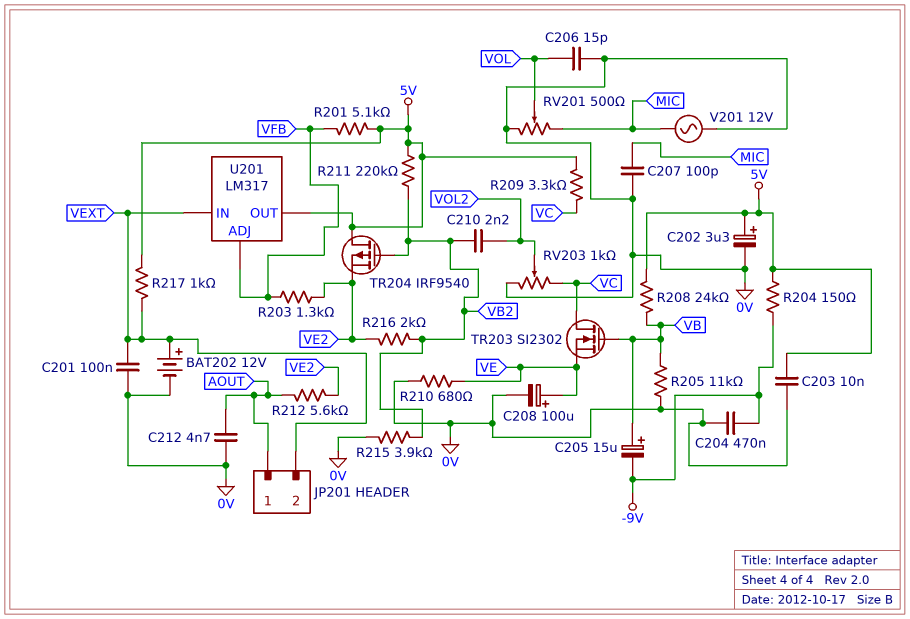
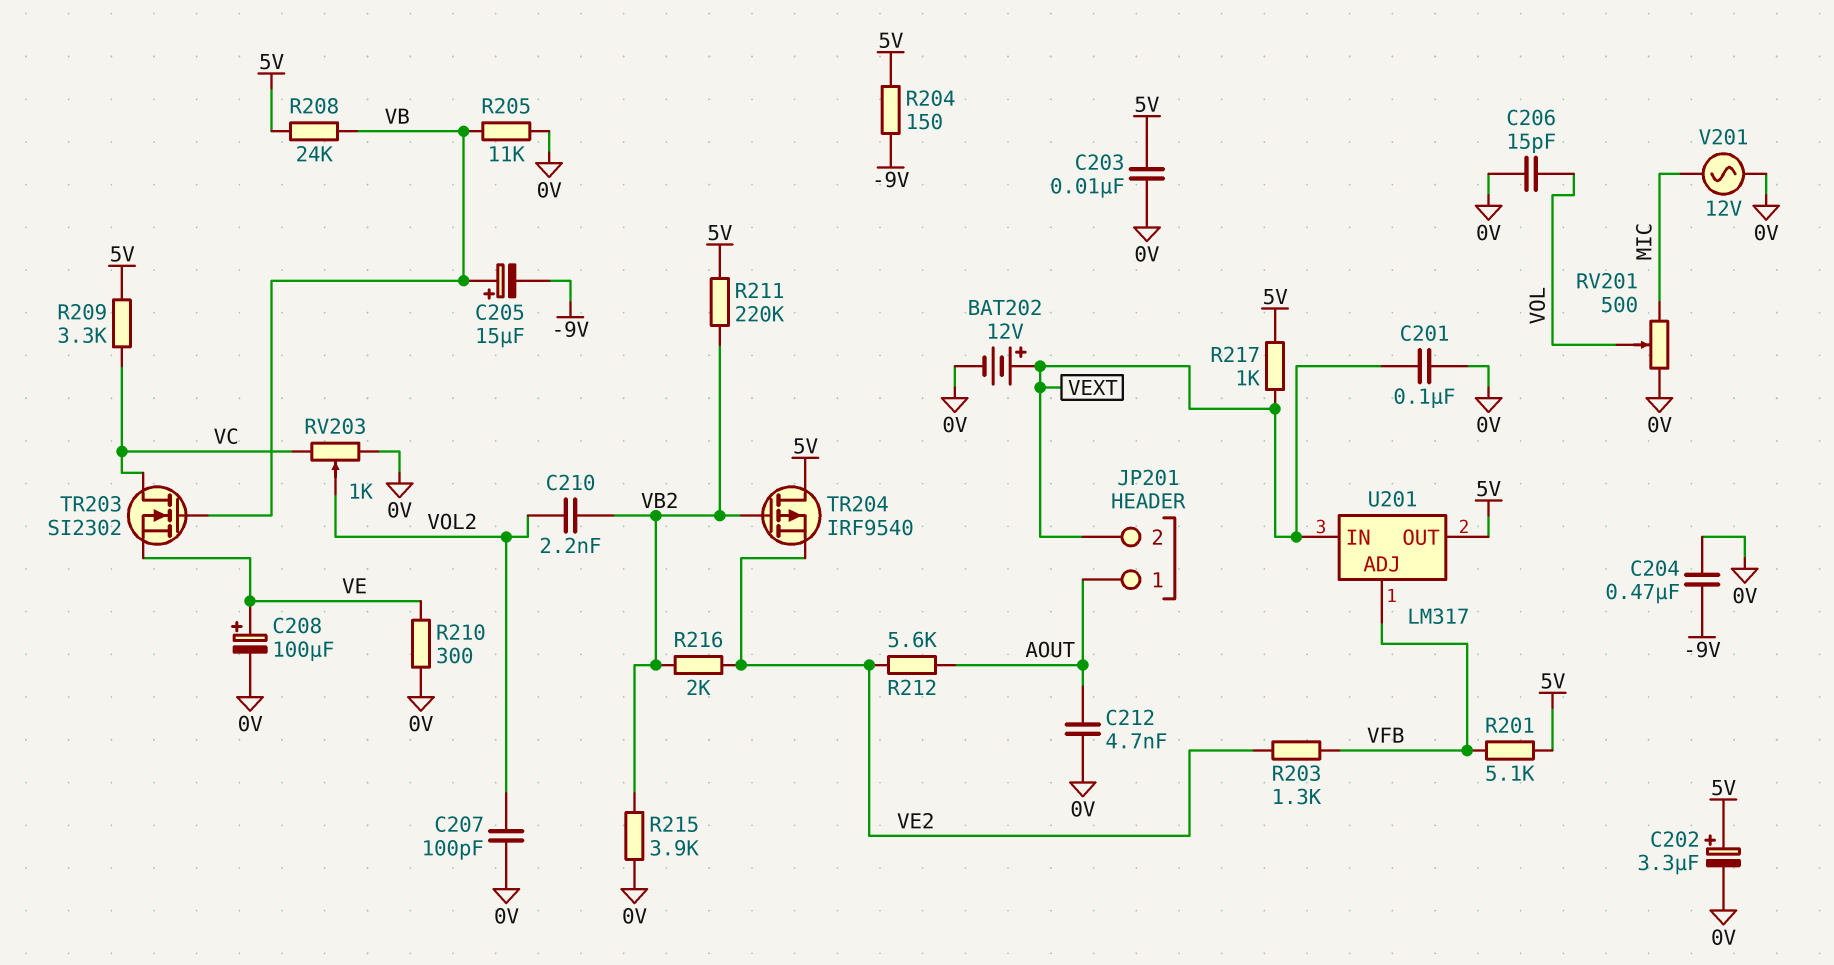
C207: 100pF (0V, MIC) -> 100pF (0V, VOL2)
R210: 680 (0V, VE) -> 300 (0V, VE)

